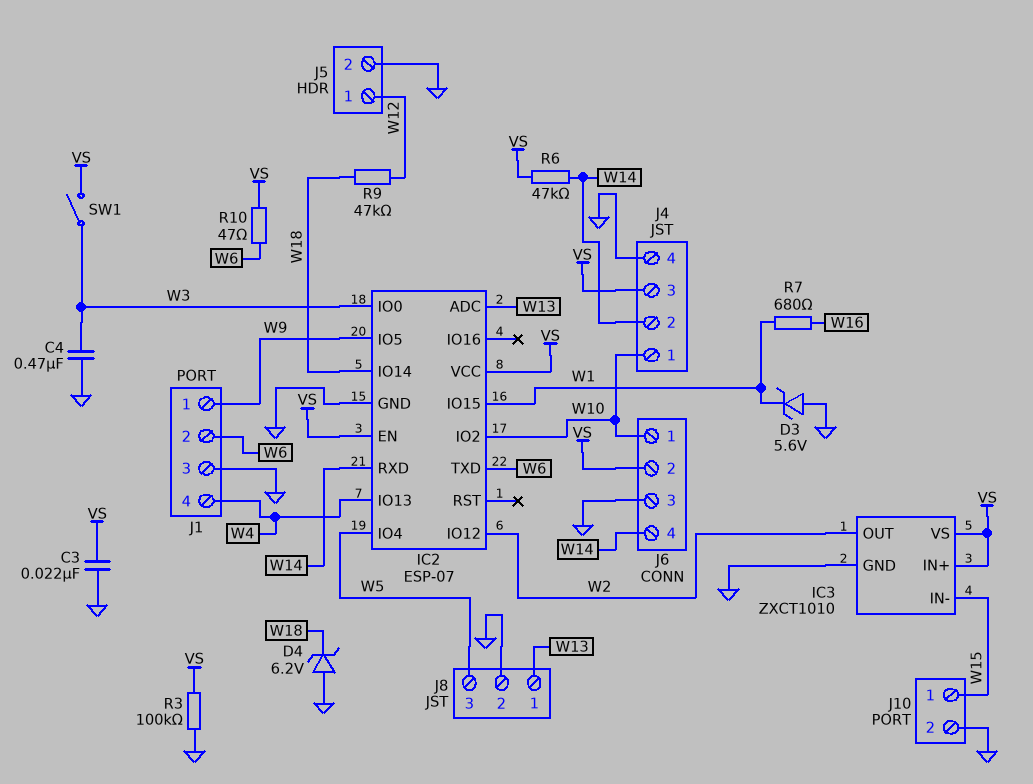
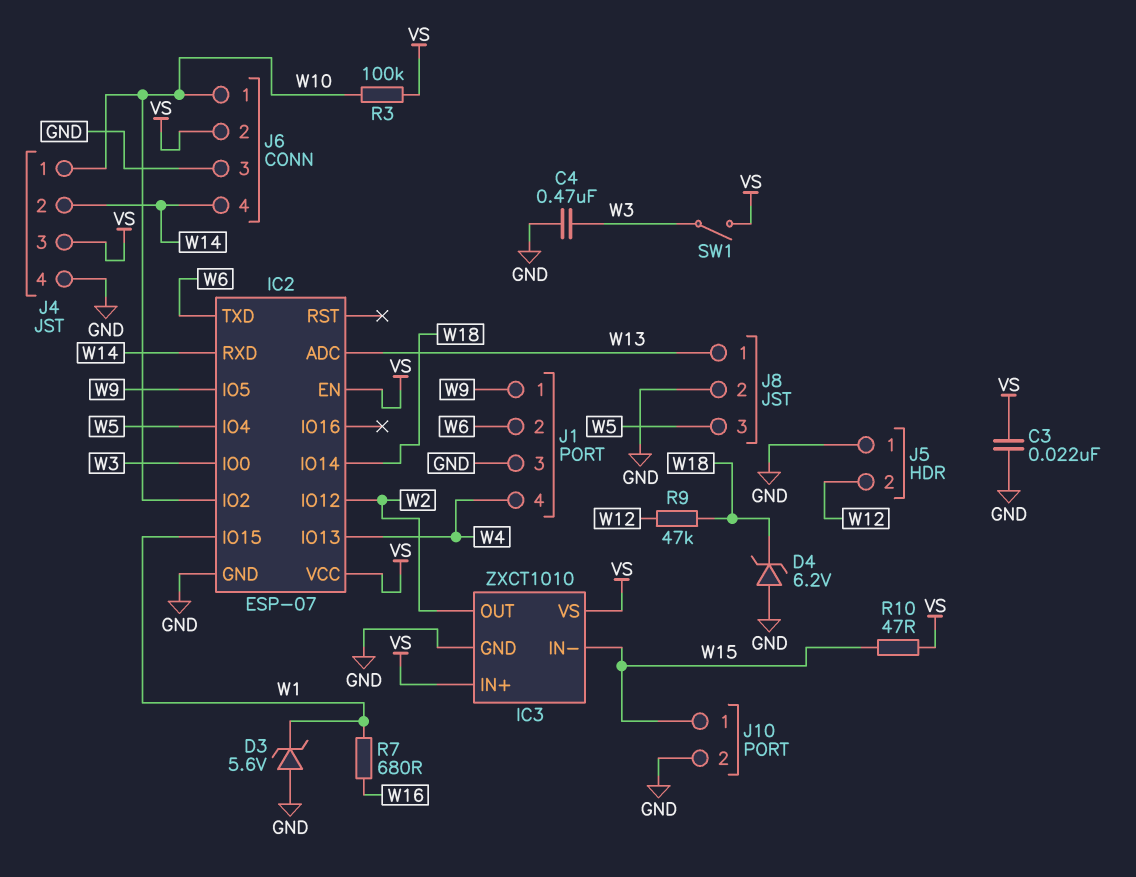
J5 pin 1: W12 -> GND
J5 pin 2: GND -> W12
R3: 100k (GND, VS) -> 100k (VS, W10)
R6: 47k (VS, W14) -> none
R10: 47 (VS, W6) -> 47 (VS, W15)

